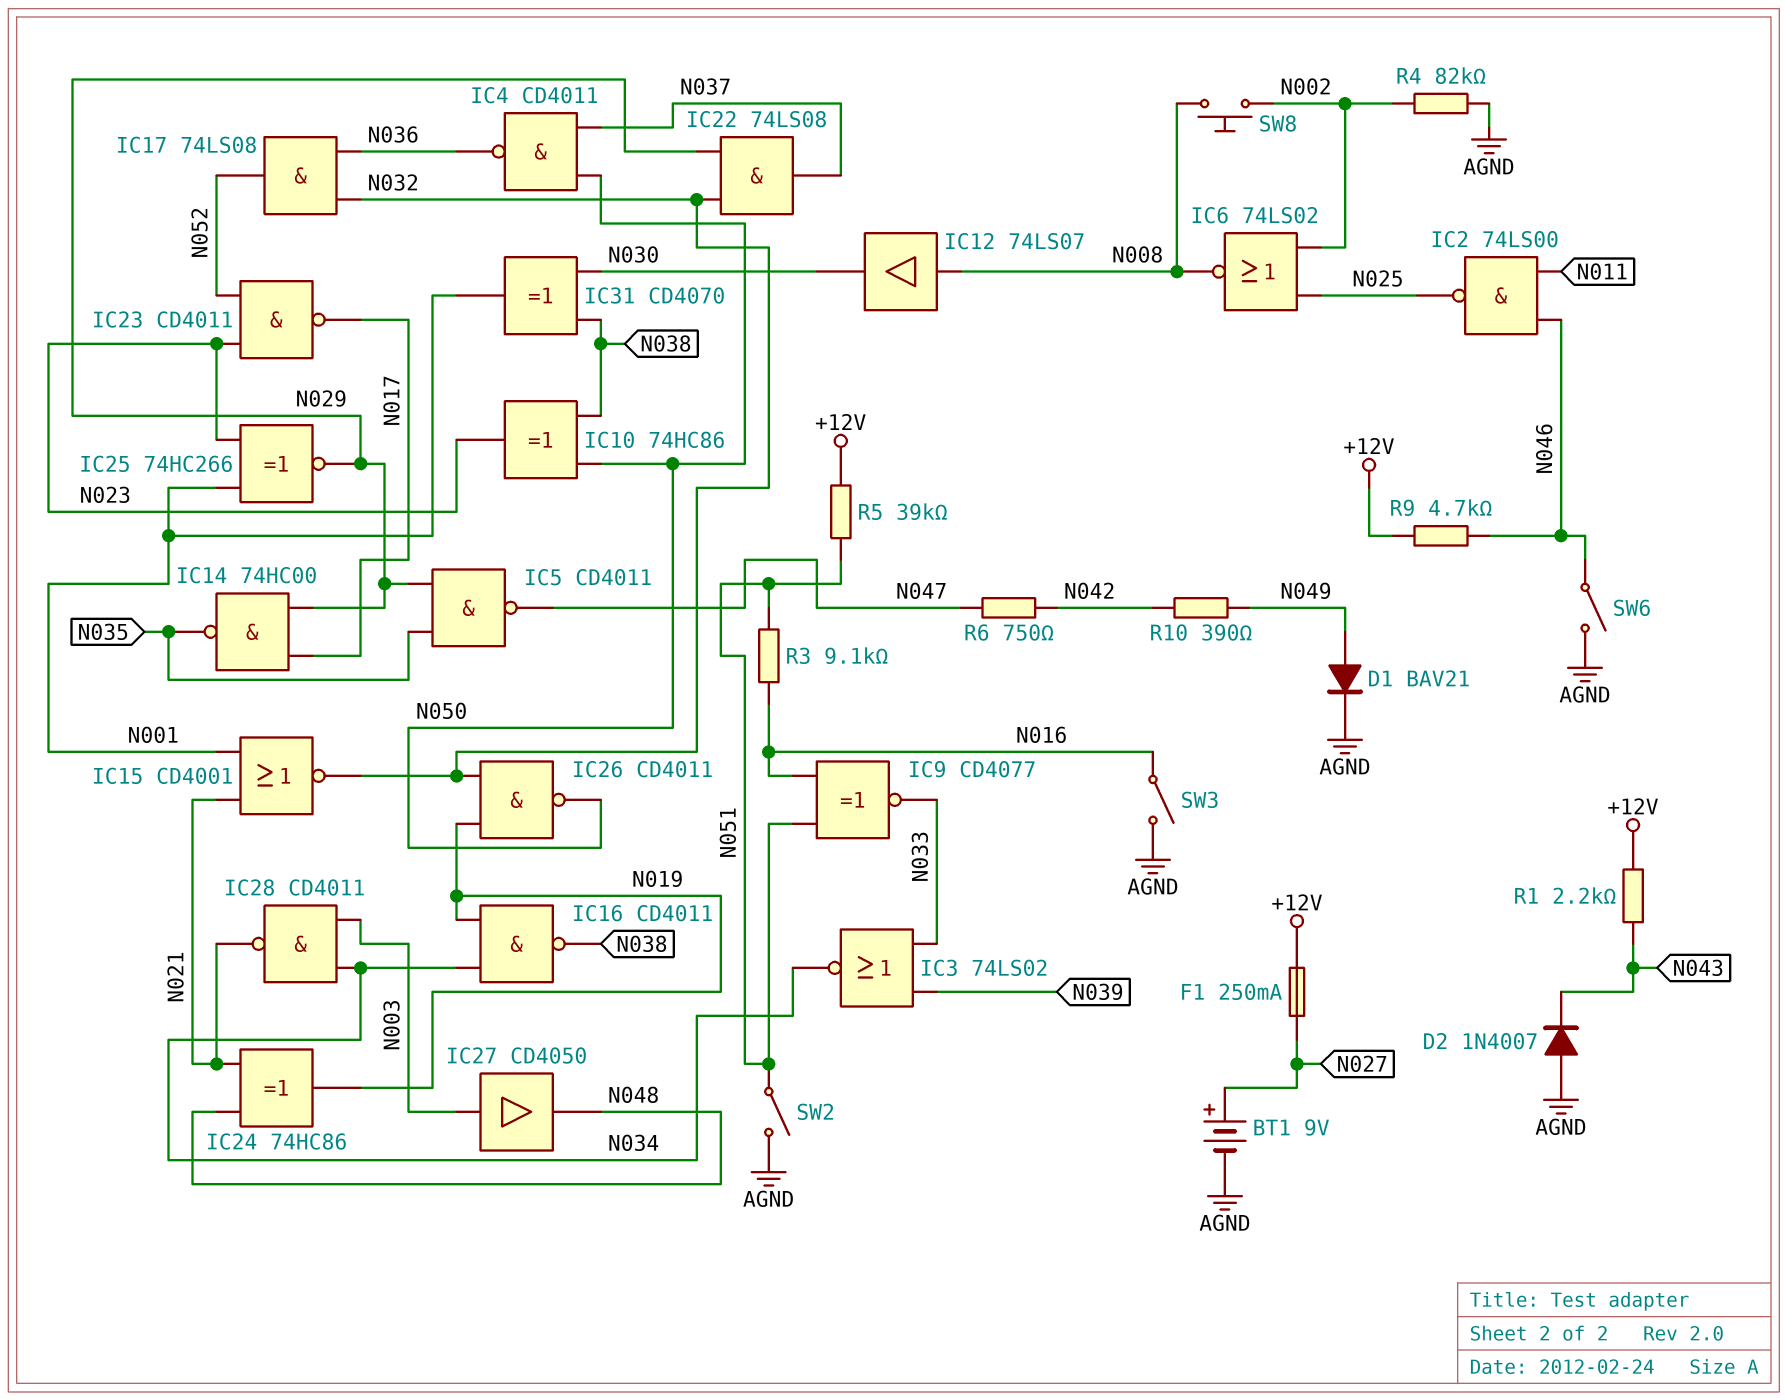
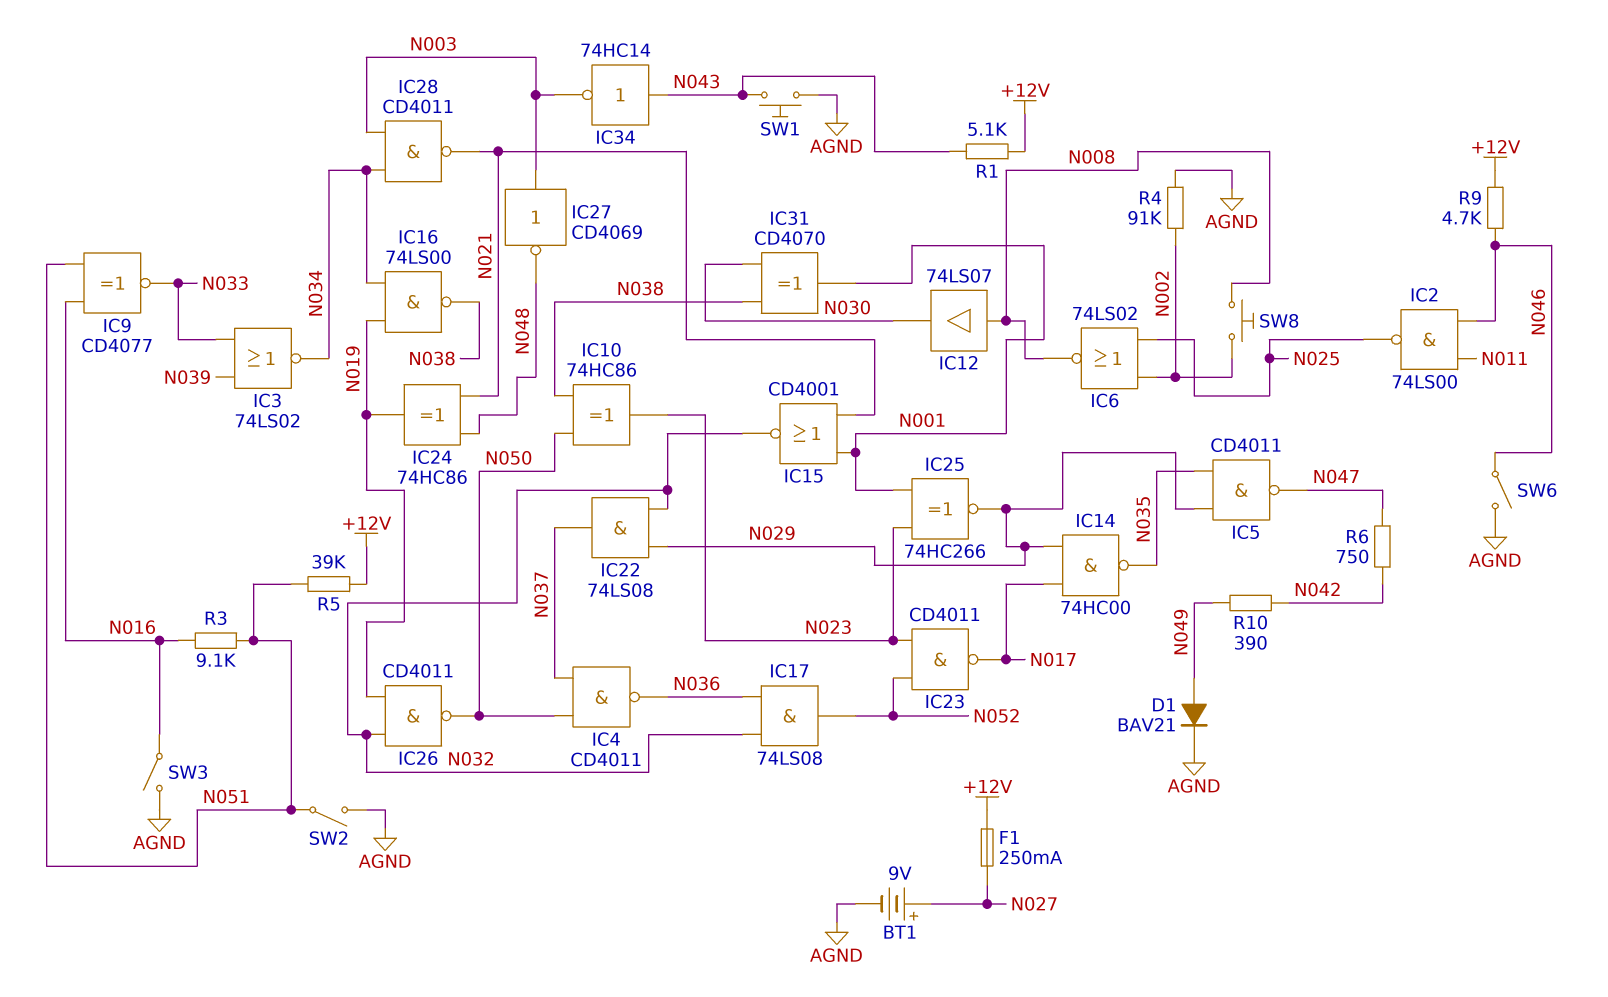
D2: diode 1N4007 (A AGND, K N043) -> none
IC16: NAND CD4011 (in N019, in N034, out N038) -> NAND 74LS00 (in N019, in N034, out N038)
IC27: buffer CD4050 (in N003, out N048) -> NOT CD4069 (in N003, out N048)
IC34: none -> NOT 74HC14 (in N043, out N003)
R1: 2.2k (+12V, N043) -> 5.1k (+12V, N043)
R4: 82k (AGND, N002) -> 91k (AGND, N002)
SW1: none -> button (AGND, N043)

